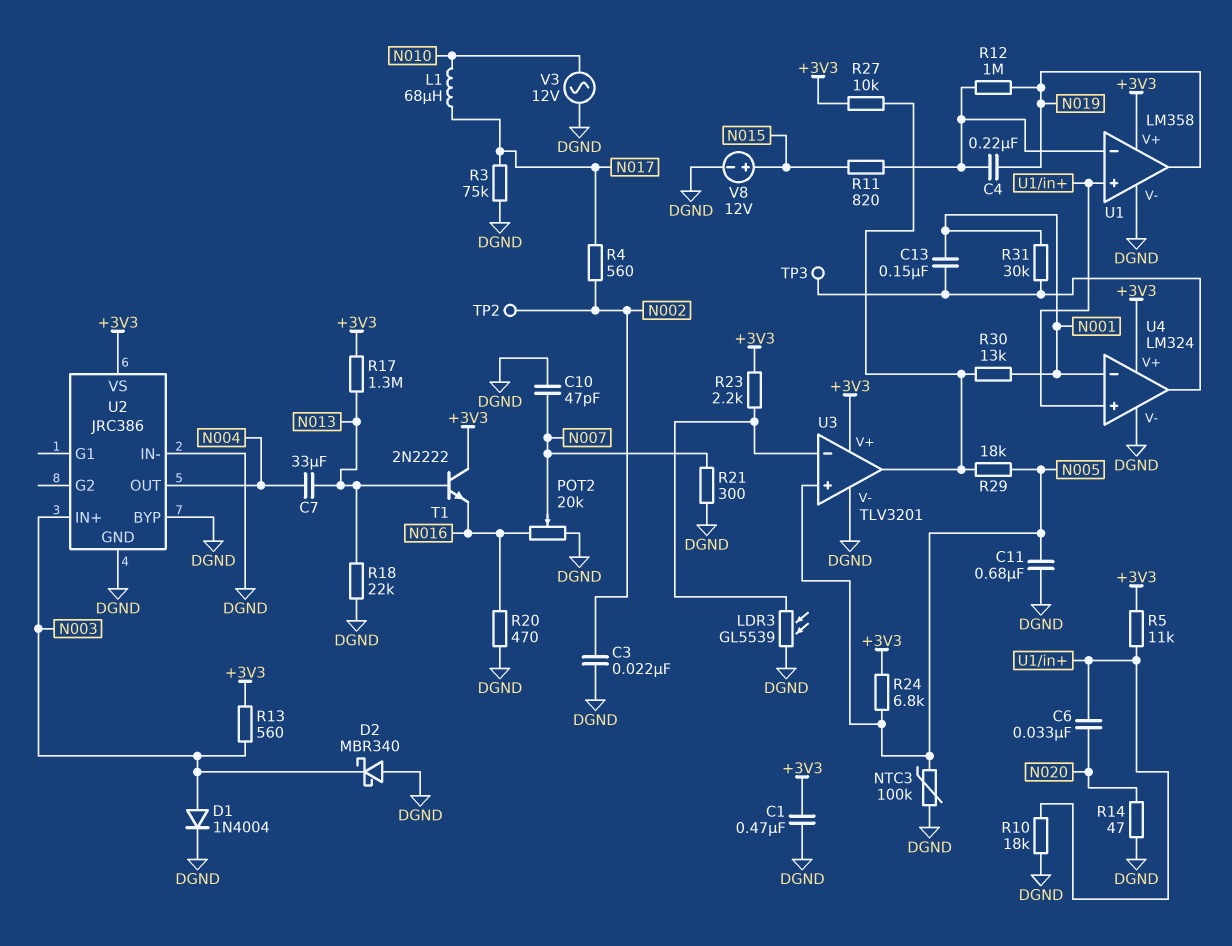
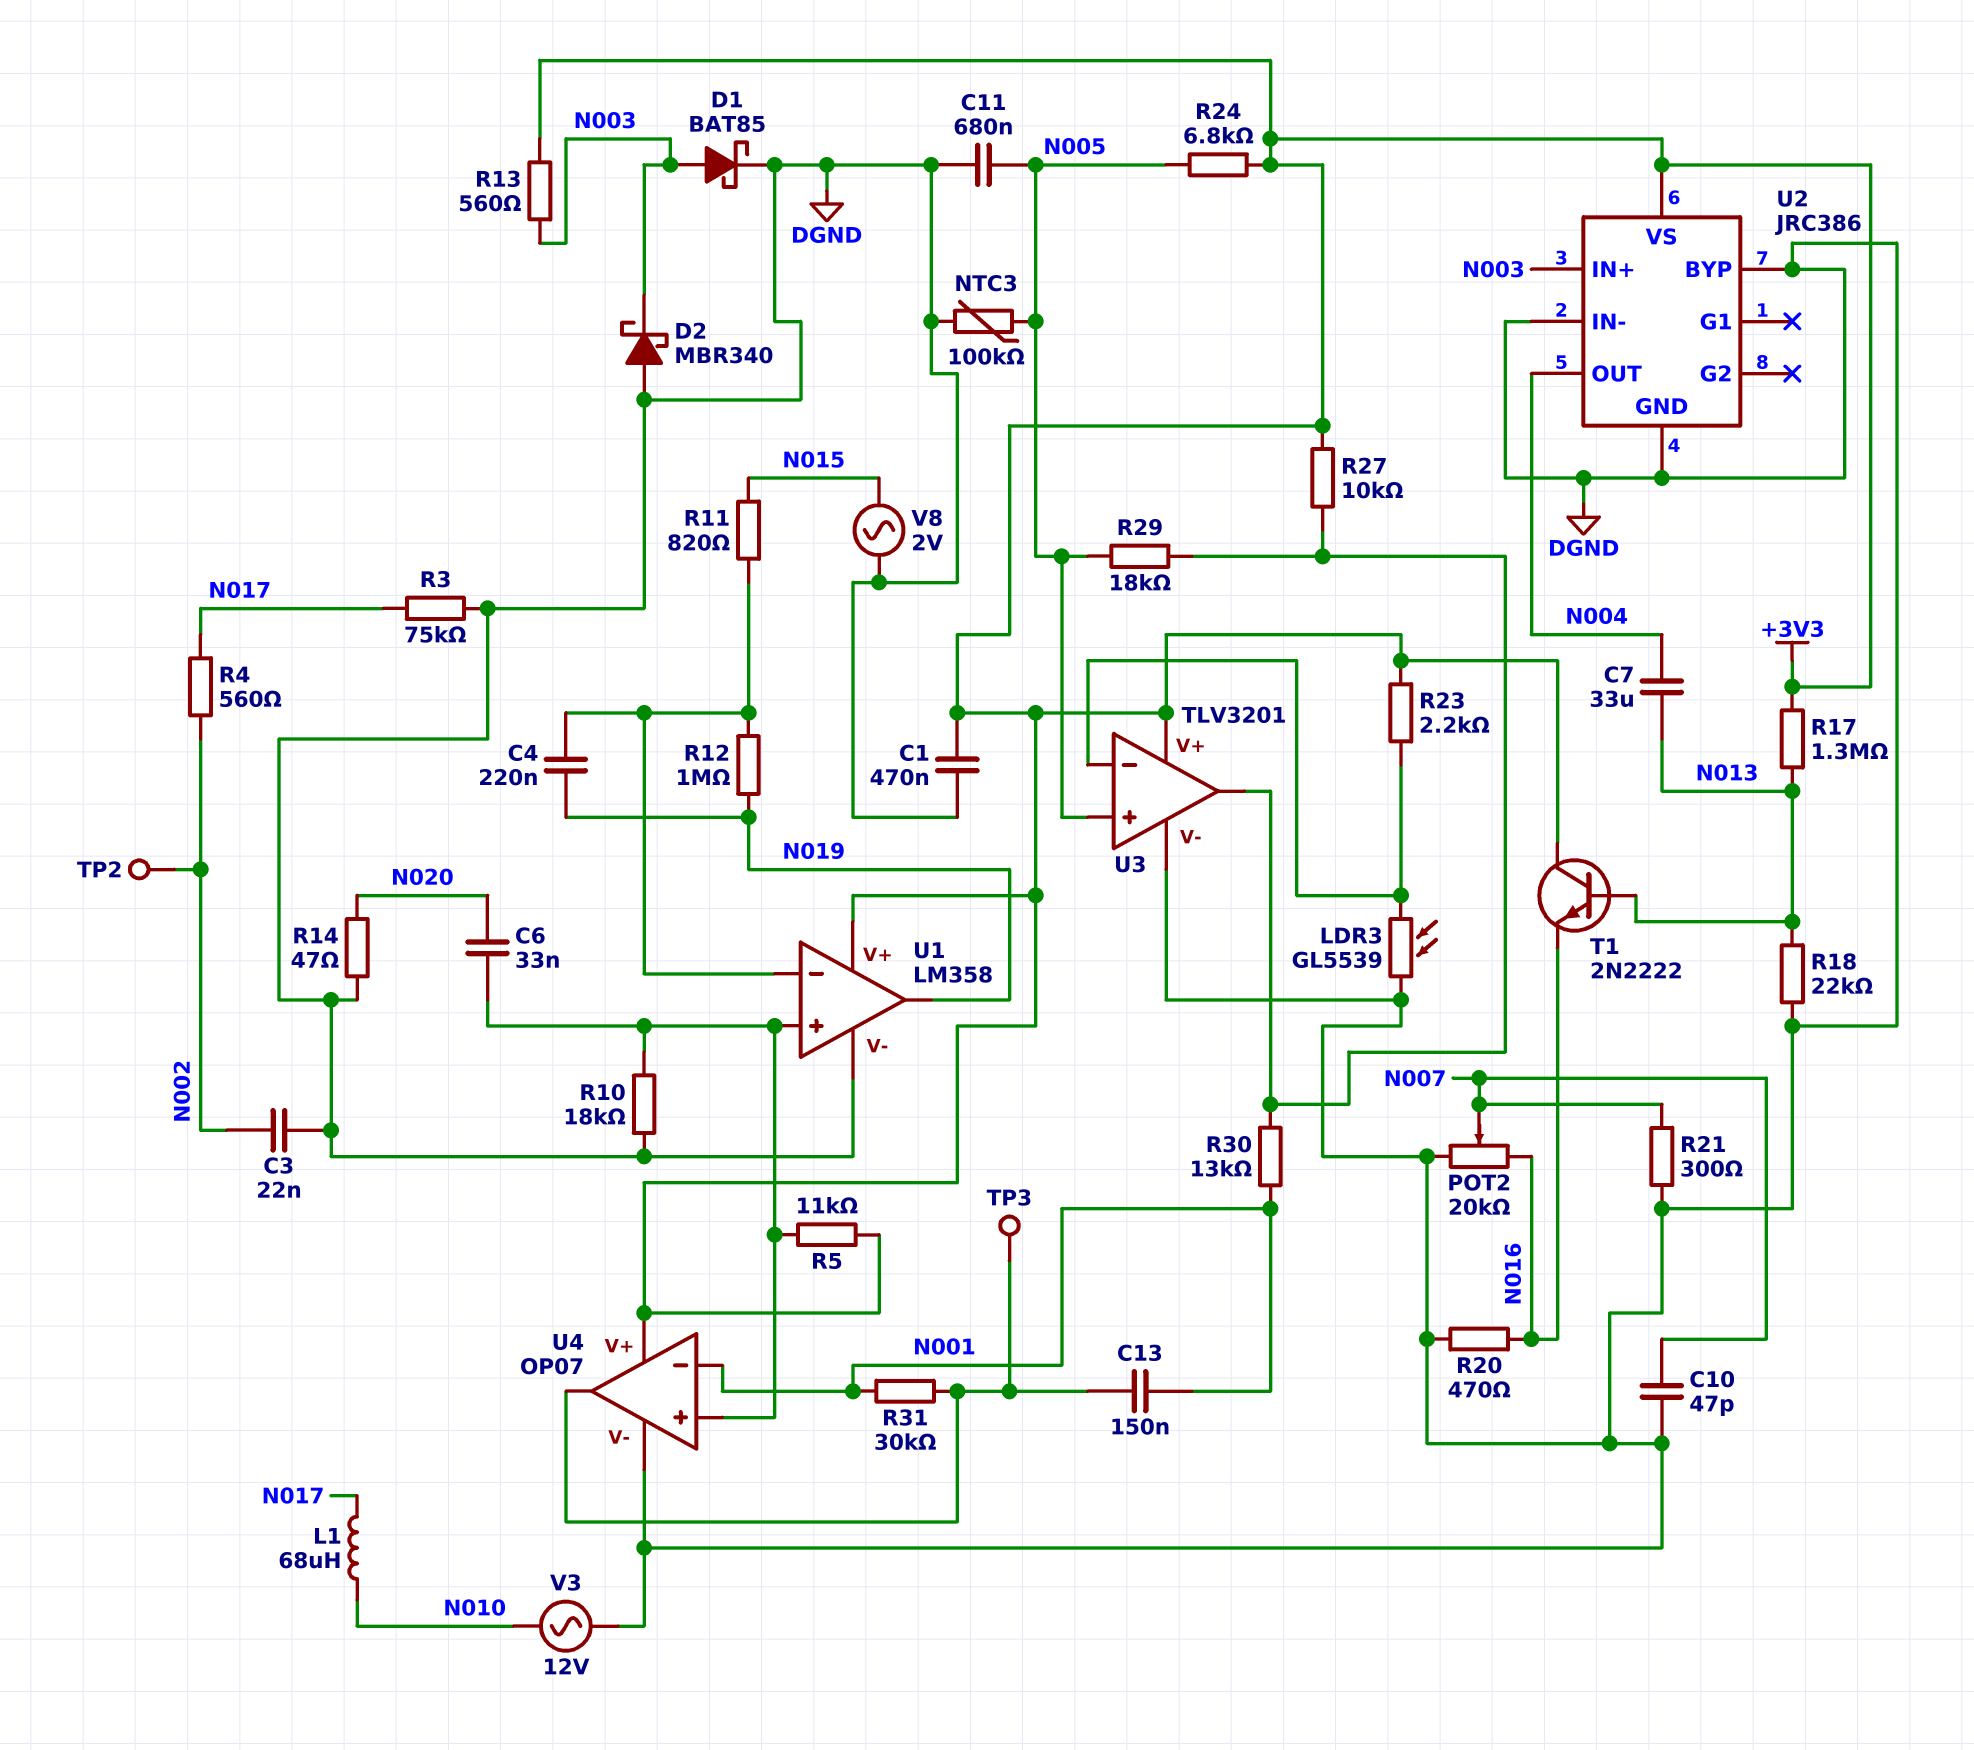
D1: diode 1N4004 (A N003, K DGND) -> schottky BAT85 (A N003, K DGND)
U4: LM324 -> OP07
V8: 12V (plus N015, minus DGND) -> AC 2V (DGND, N015)

